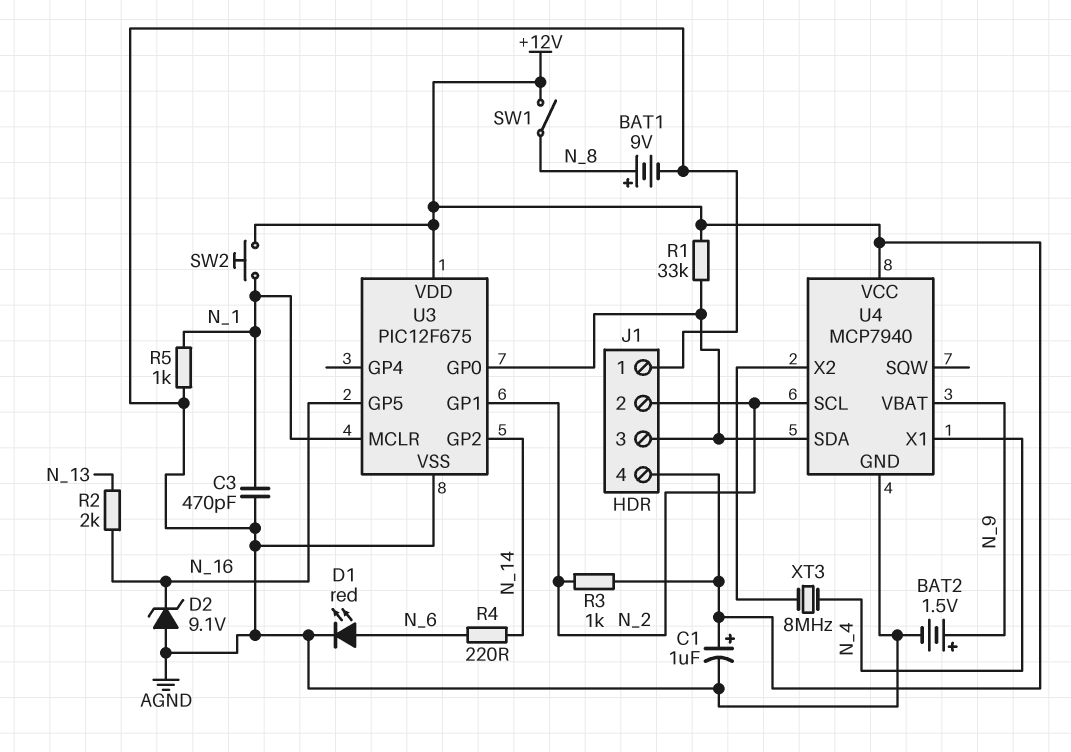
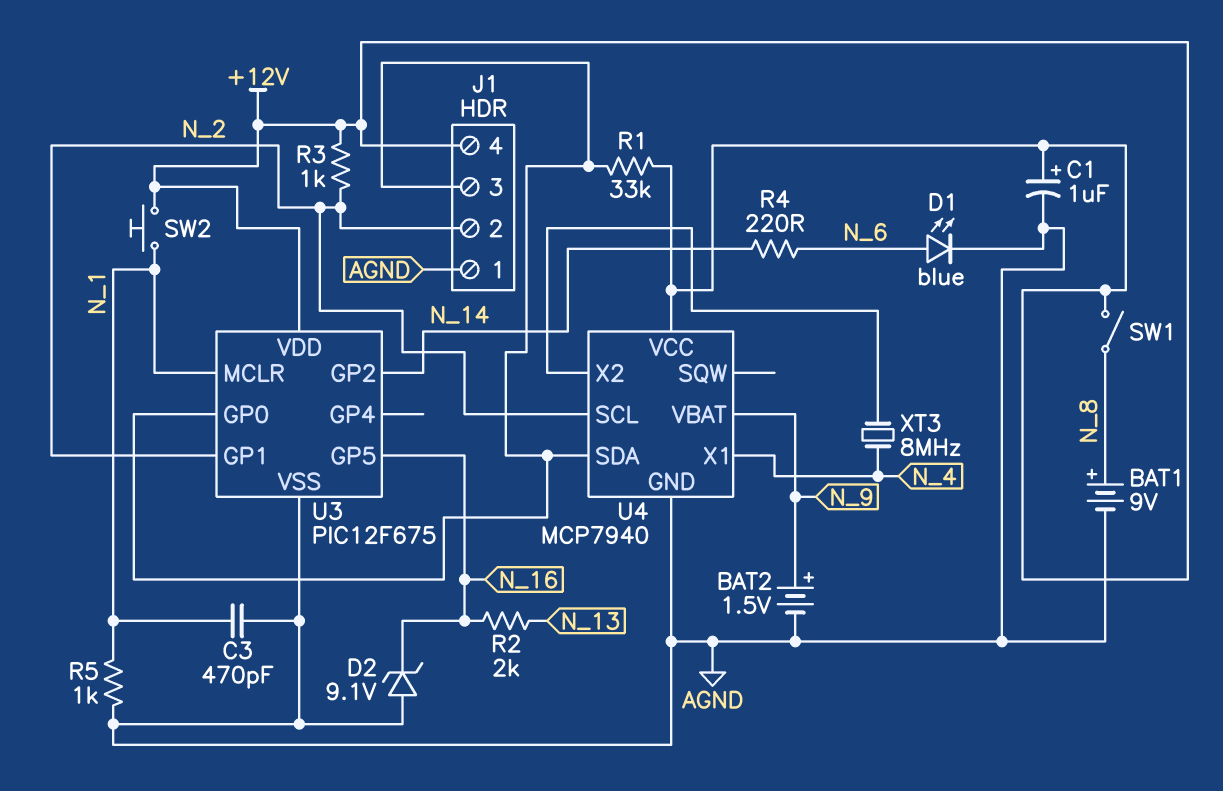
D1: LED red (A N_6, K AGND) -> LED blue (A N_6, K AGND)

